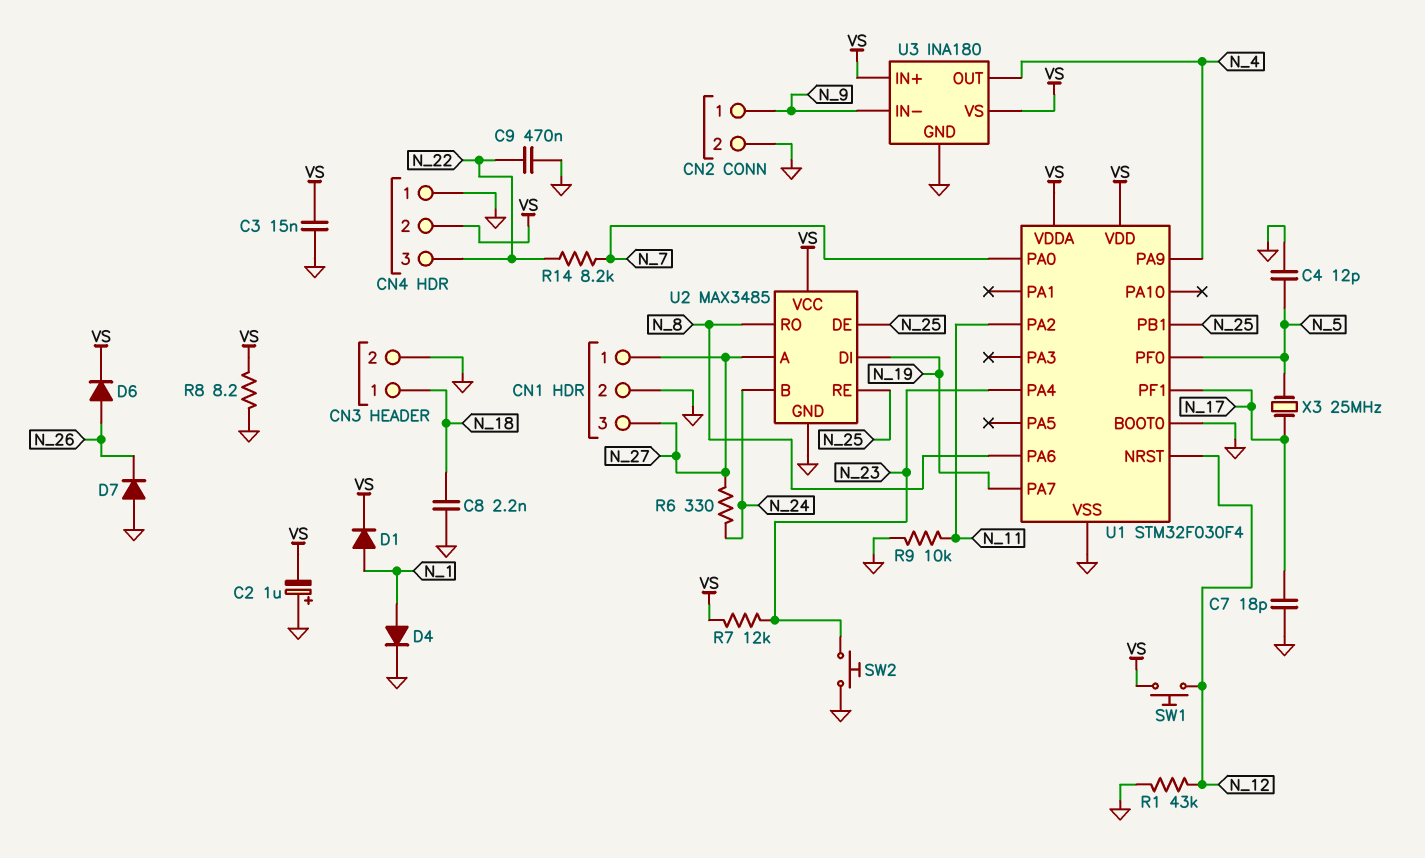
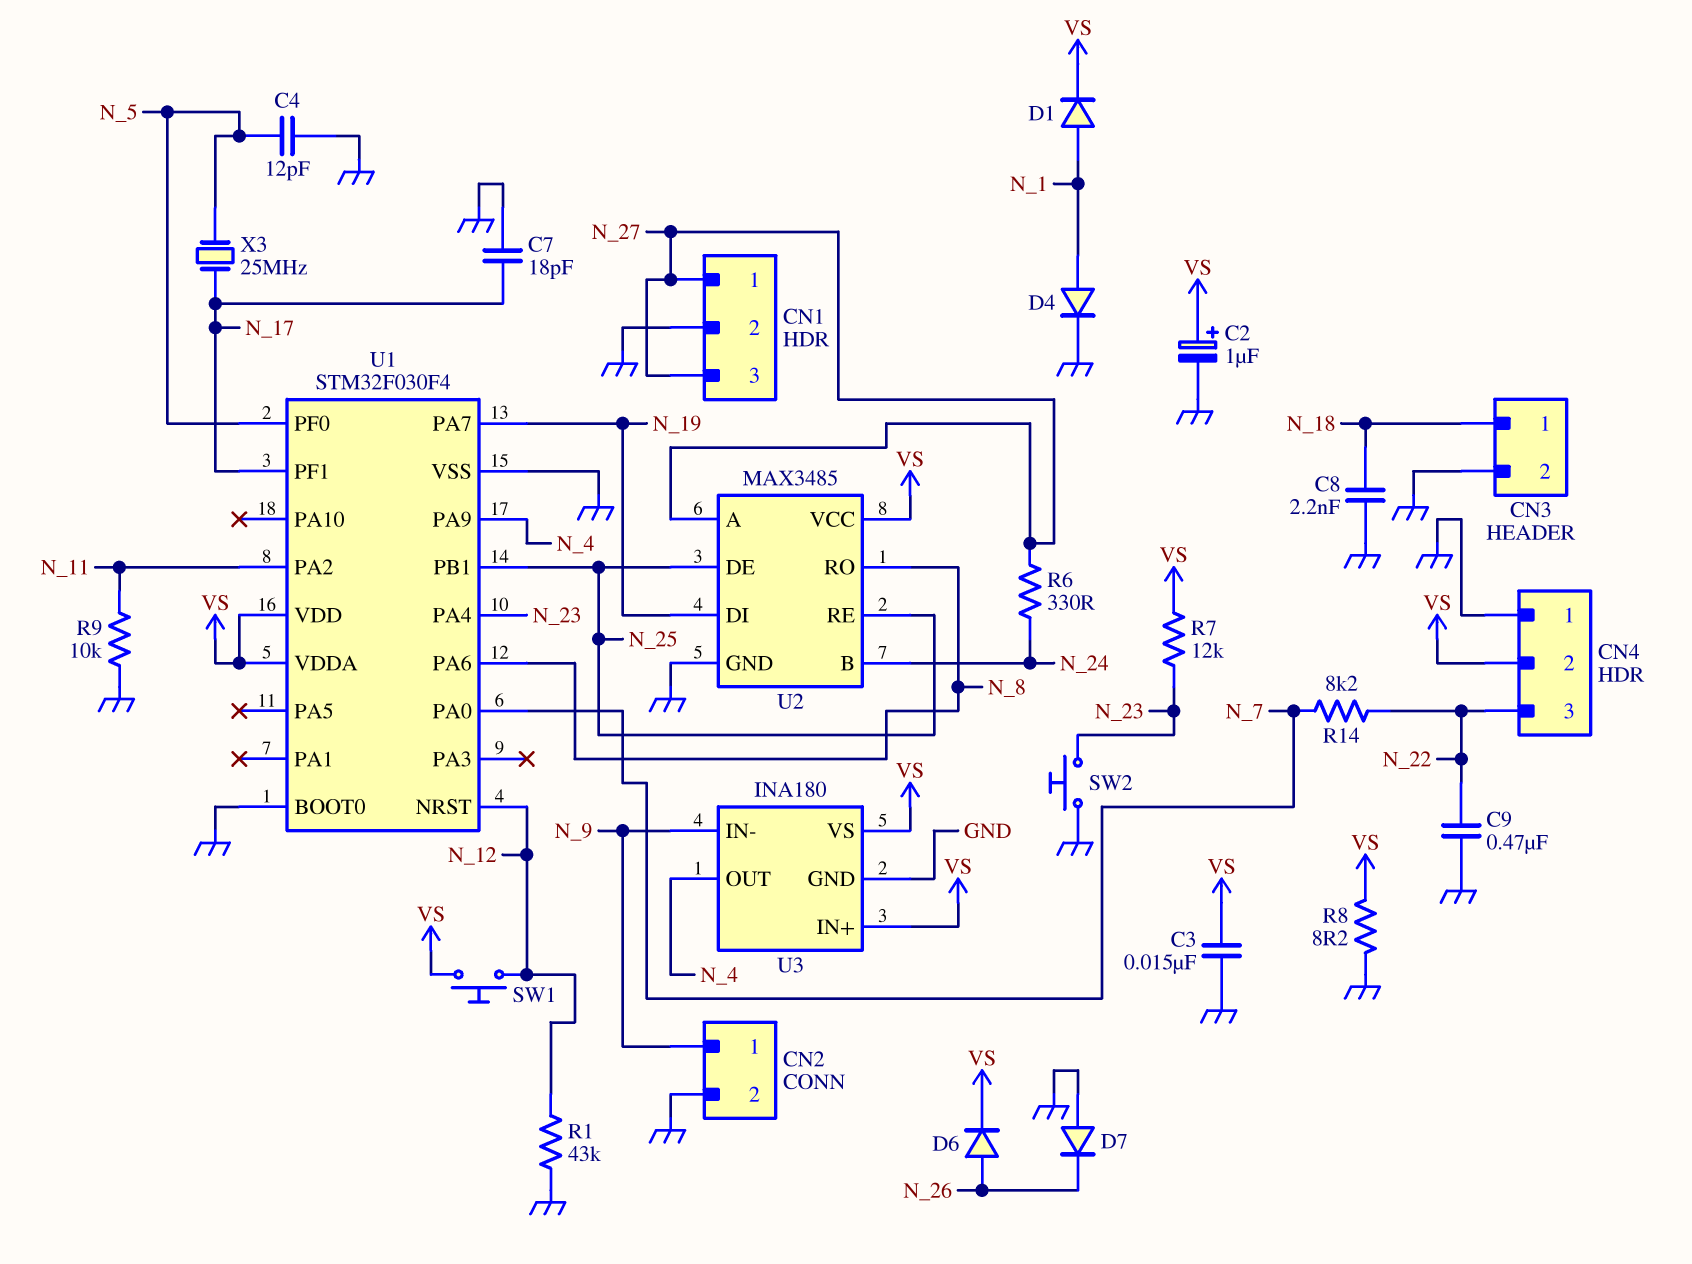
C2: 1uF (plus GND, minus VS) -> 1uF (plus VS, minus GND)

